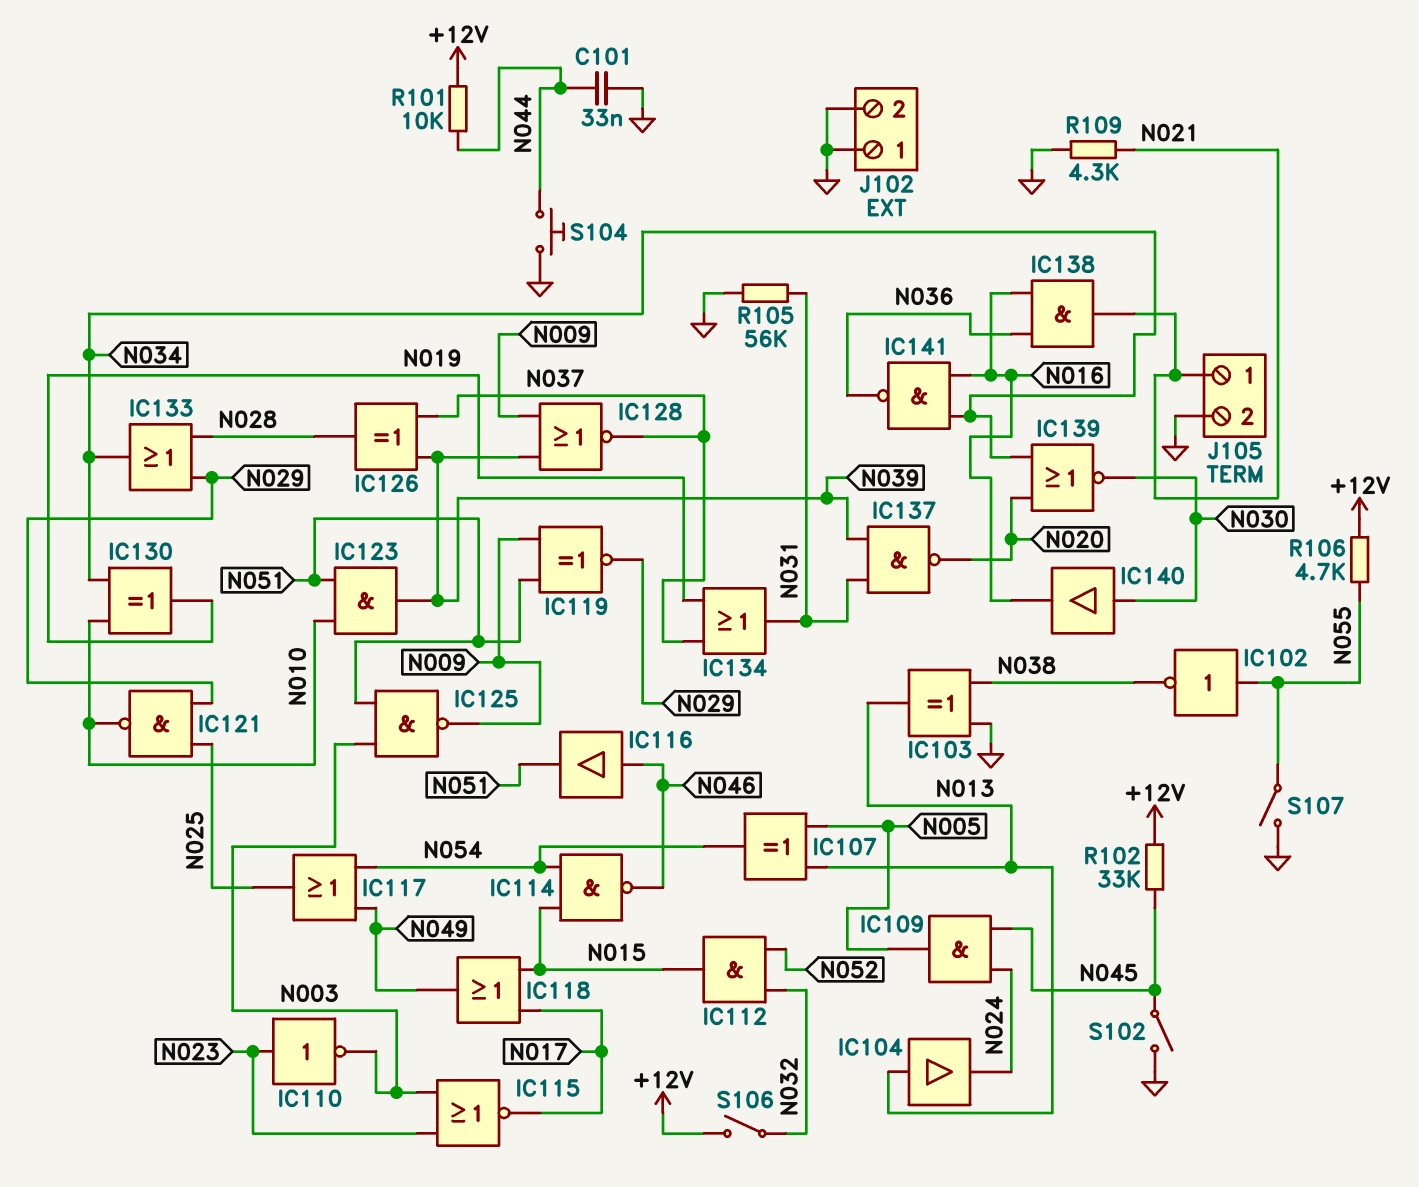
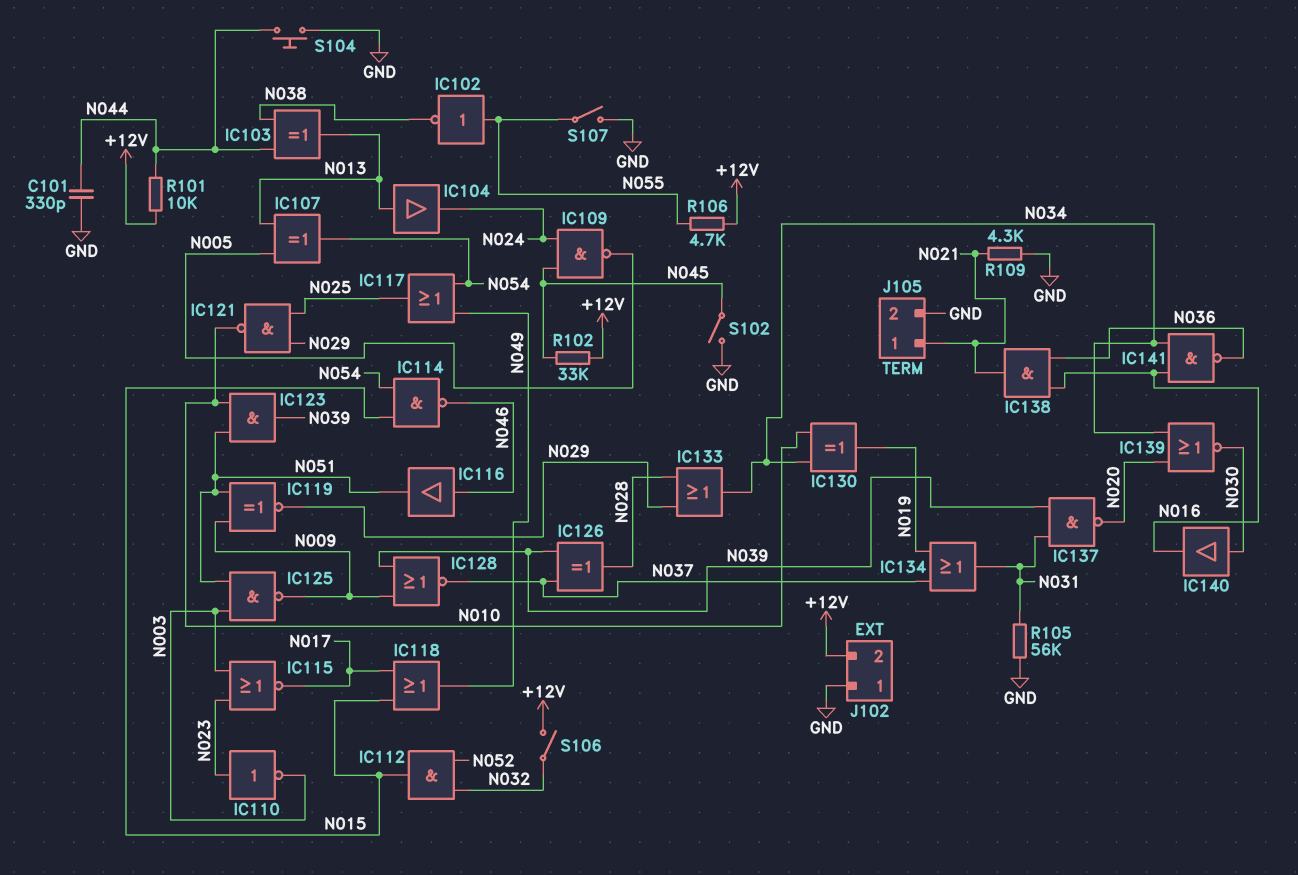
C101: 33nF (GND, N044) -> 330pF (GND, N044)
IC103: XOR (in GND, in N038, out N013) -> XOR (in N038, in N044, out N013)
IC109: AND (in N024, in N045, out N005) -> NAND (in N024, in N045, out N005)
J102 pin 2: GND -> +12V

